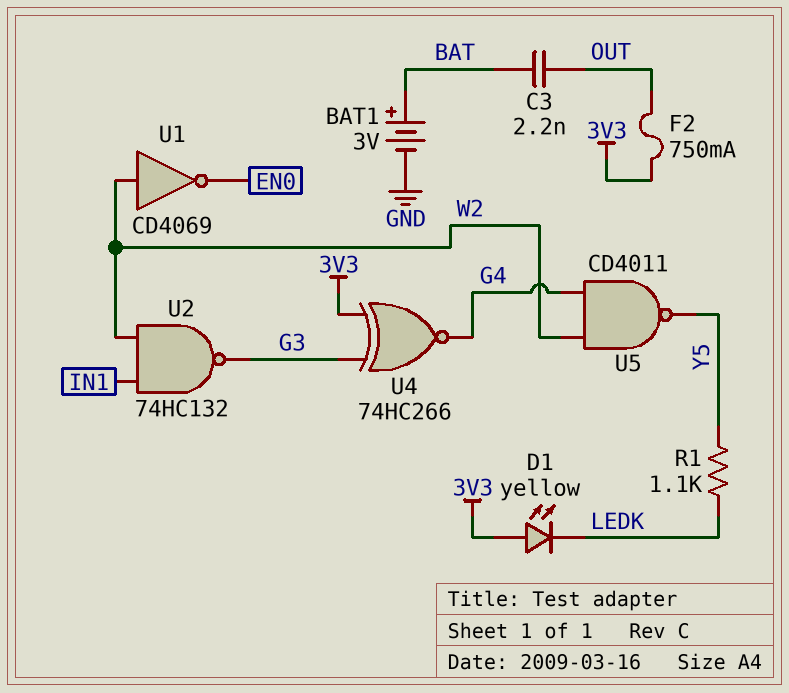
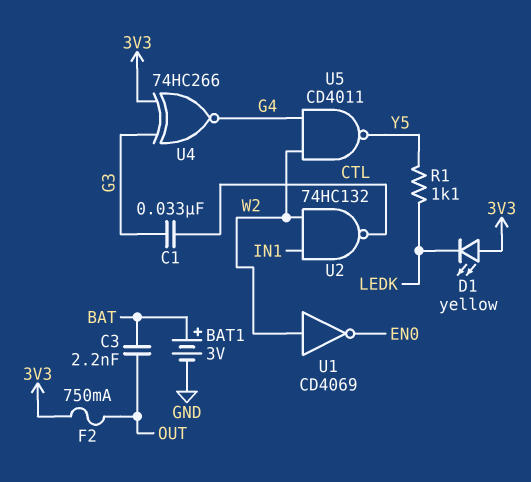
C1: none -> 33nF (CTL, G3)
U2: NAND 74HC132 (in IN1, in W2, out G3) -> NAND 74HC132 (in IN1, in W2, out CTL)

